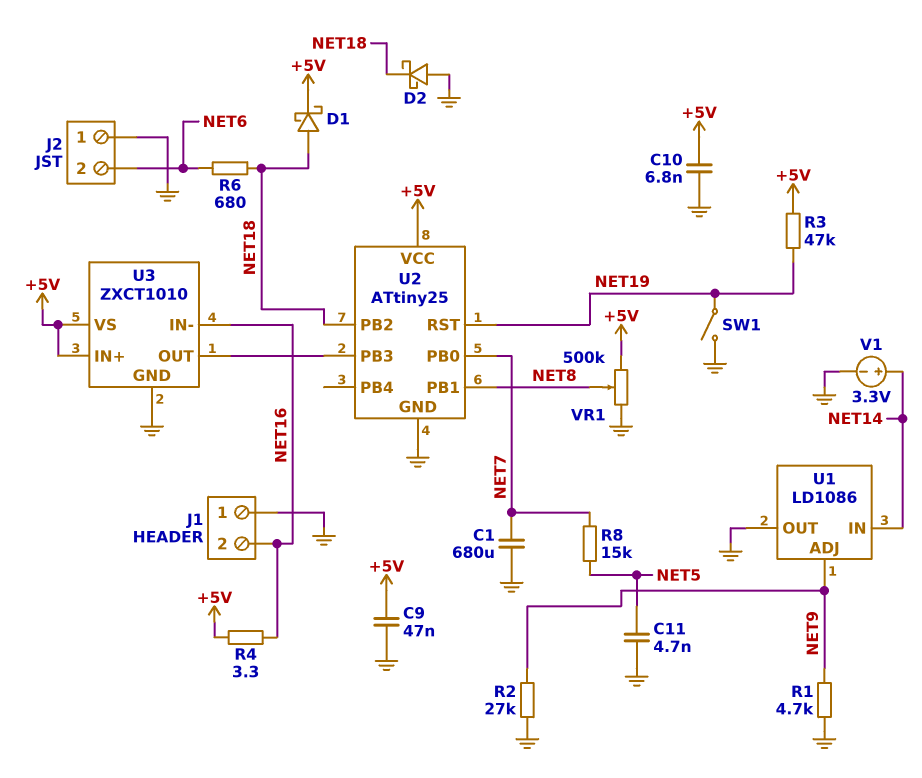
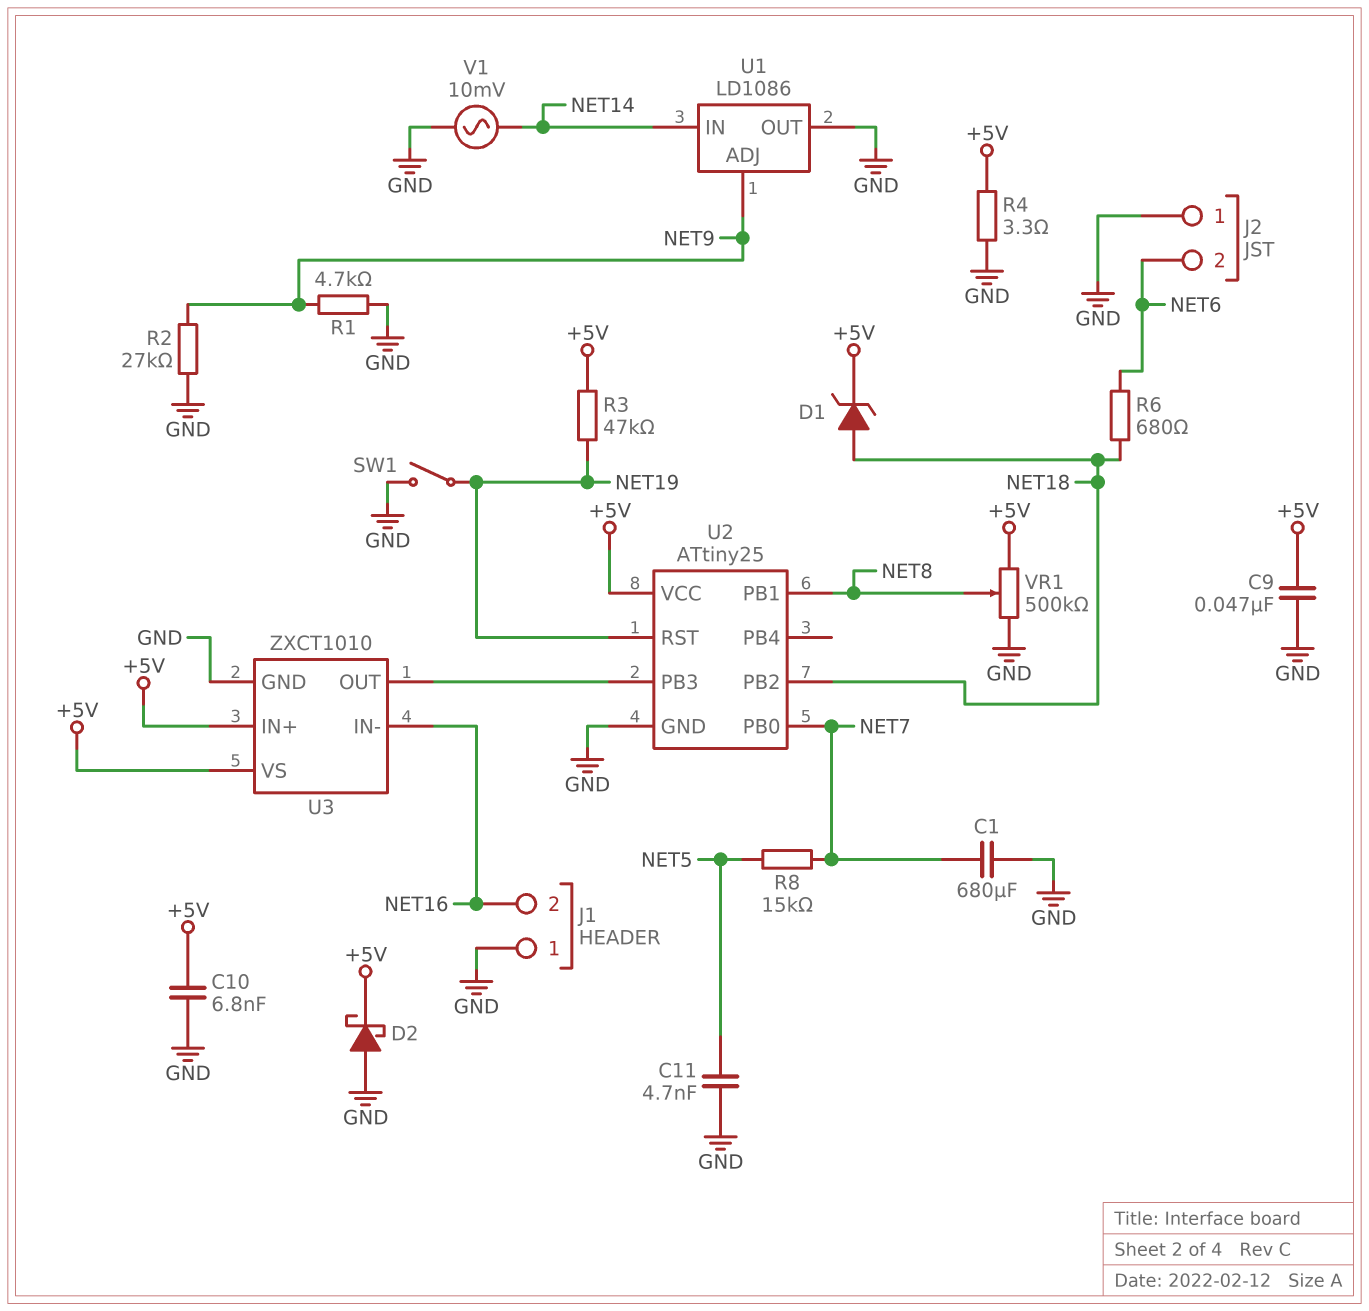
D1: schottky (A NET18, K +5V) -> zener (A NET18, K +5V)
D2: schottky (A GND, K NET18) -> schottky (A GND, K +5V)
R4: 3.3 (+5V, NET16) -> 3.3 (+5V, GND)
V1: 3.3V (plus NET14, minus GND) -> AC 10mV (GND, NET14)

